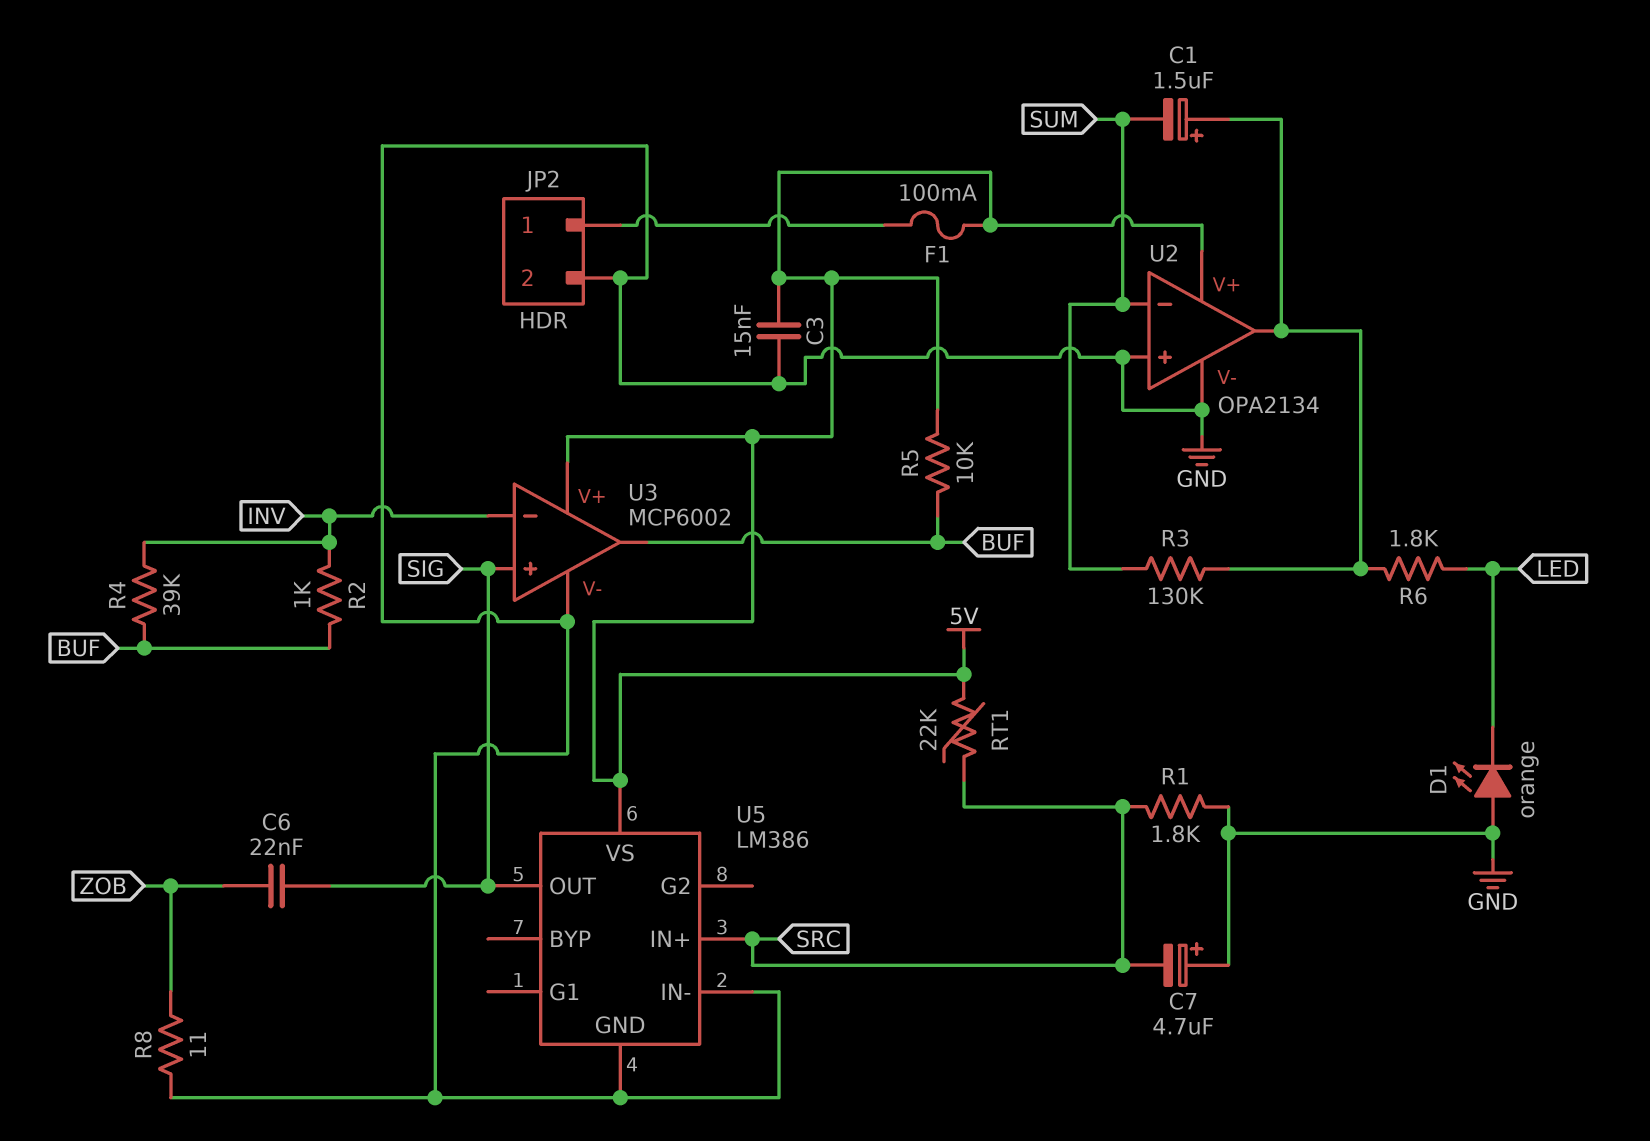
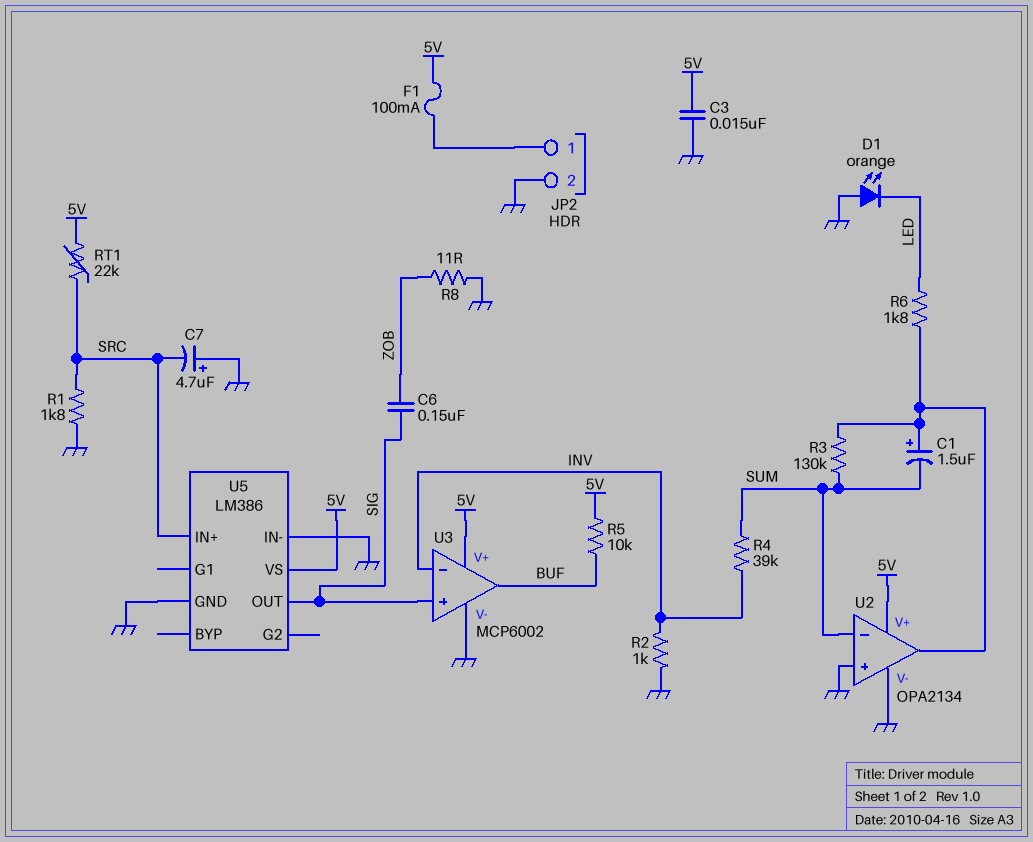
C6: 22nF (SIG, ZOB) -> 150nF (SIG, ZOB)
R2: 1k (BUF, INV) -> 1k (GND, INV)
R4: 39k (BUF, INV) -> 39k (INV, SUM)

